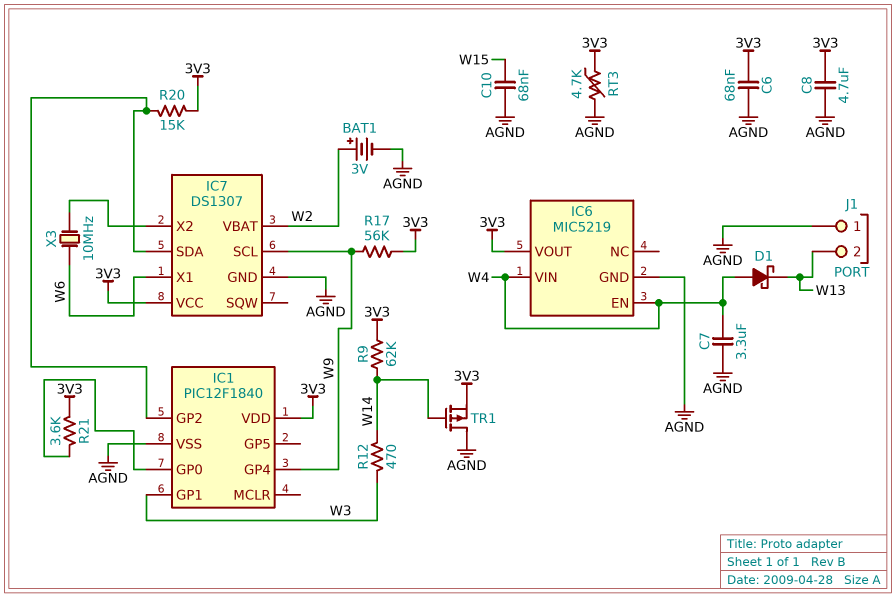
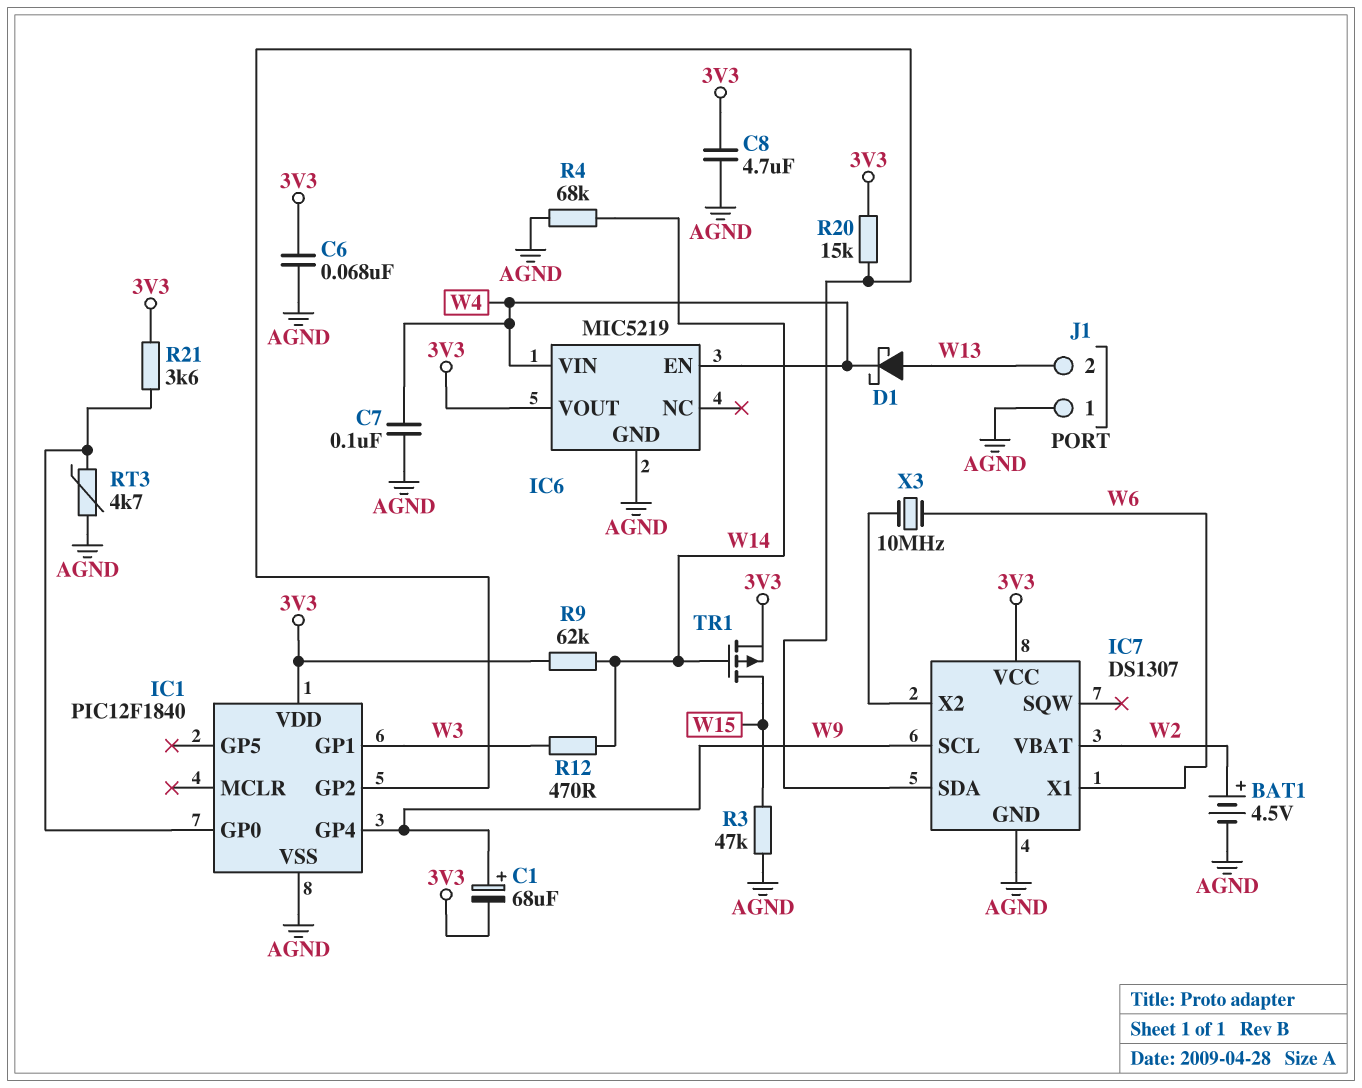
BAT1: 3V (plus W2, minus AGND) -> 4.5V (plus W2, minus AGND)
C1: none -> 68uF (plus W9, minus 3V3)
C7: 3.3uF (AGND, W4) -> 100nF (AGND, W4)
C10: 68nF (AGND, W15) -> none
D1: schottky (A W4, K W13) -> schottky (A W13, K W4)
R3: none -> 47k (AGND, W15)
R4: none -> 68k (AGND, W14)
R17: 56k (3V3, W9) -> none
RT3: 4.7k (3V3, AGND) -> 4.7k (AGND, IC1/GP0)
TR1: PMOS (G W14, D AGND, S 3V3) -> PMOS (G W14, D W15, S 3V3)

